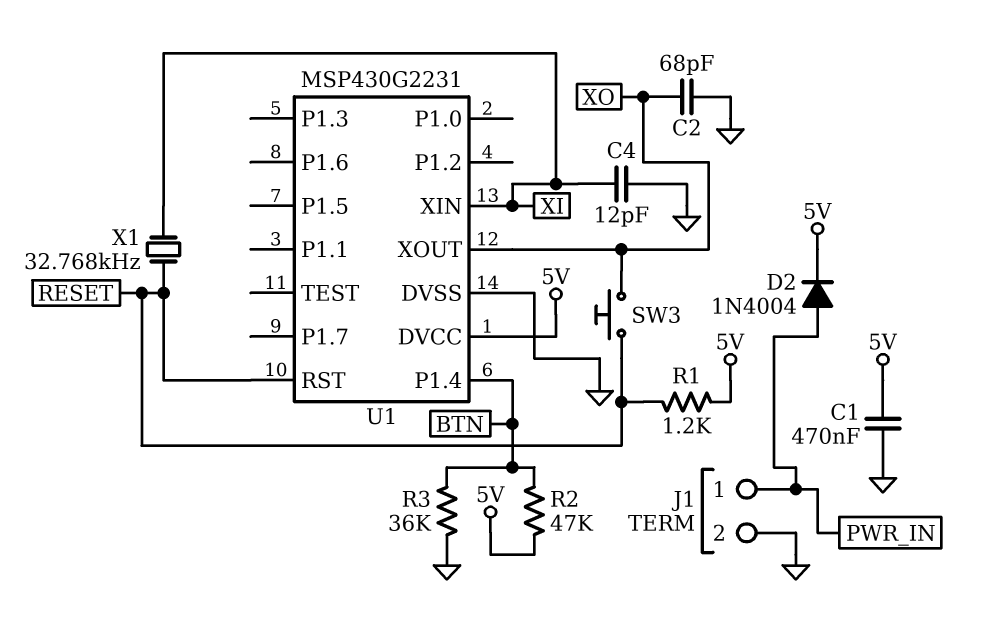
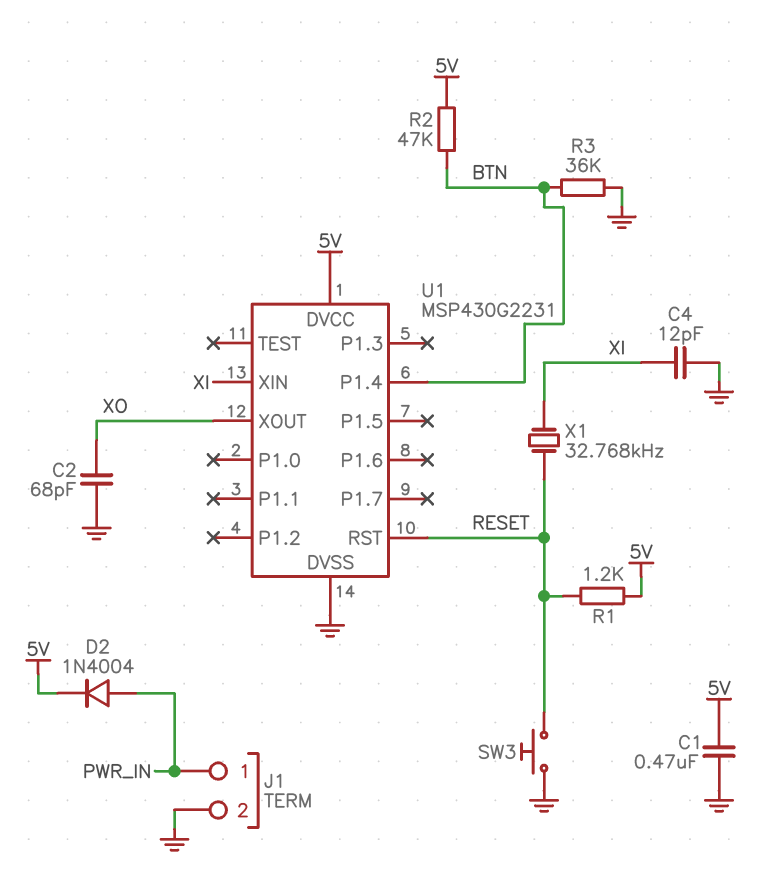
SW3: button (RESET, XO) -> button (GND, RESET)

